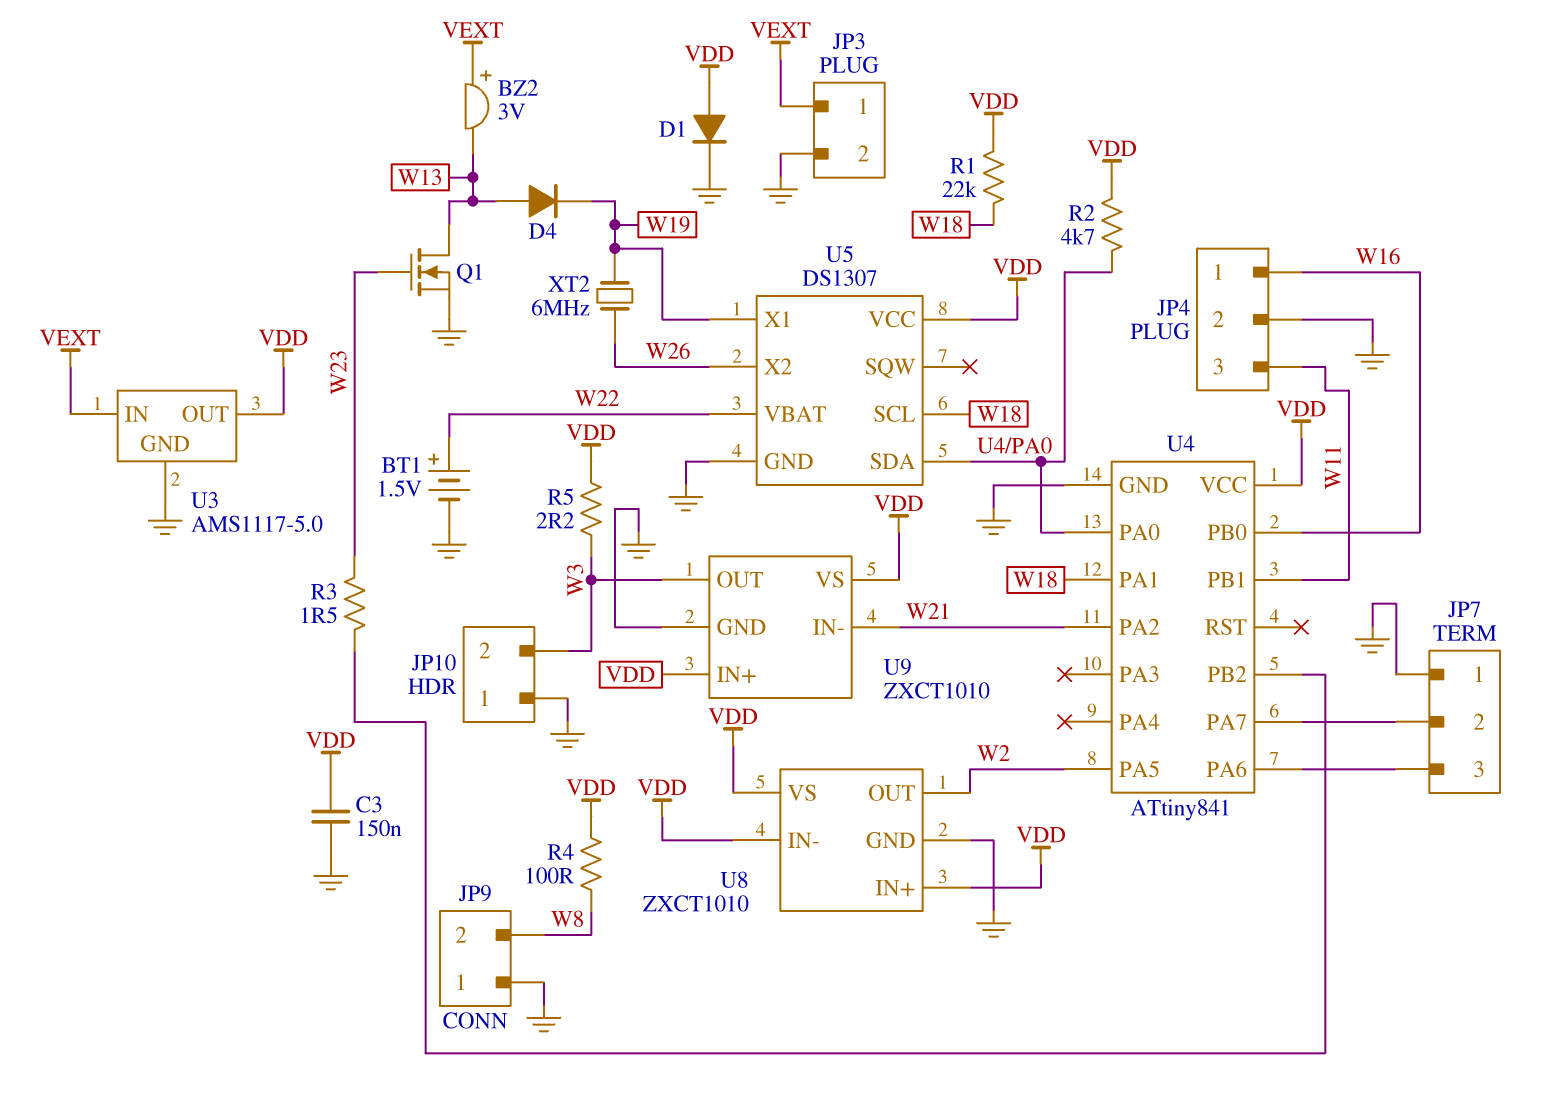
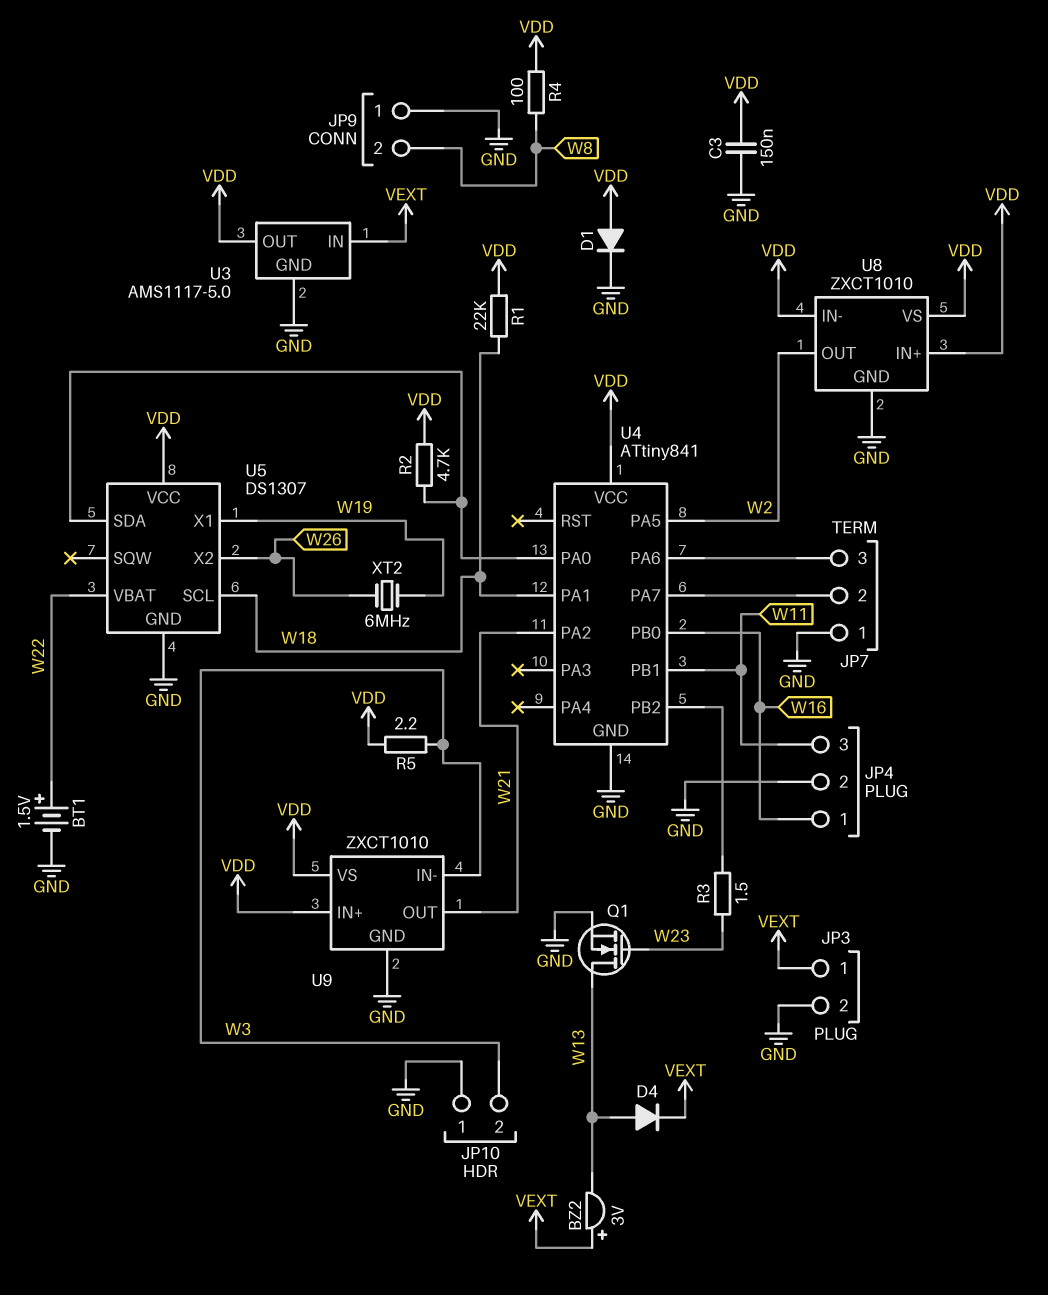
D4: diode (A W13, K W19) -> diode (A W13, K VEXT)
U9 pin IN-: W21 -> W3
U9 pin OUT: W3 -> W21

